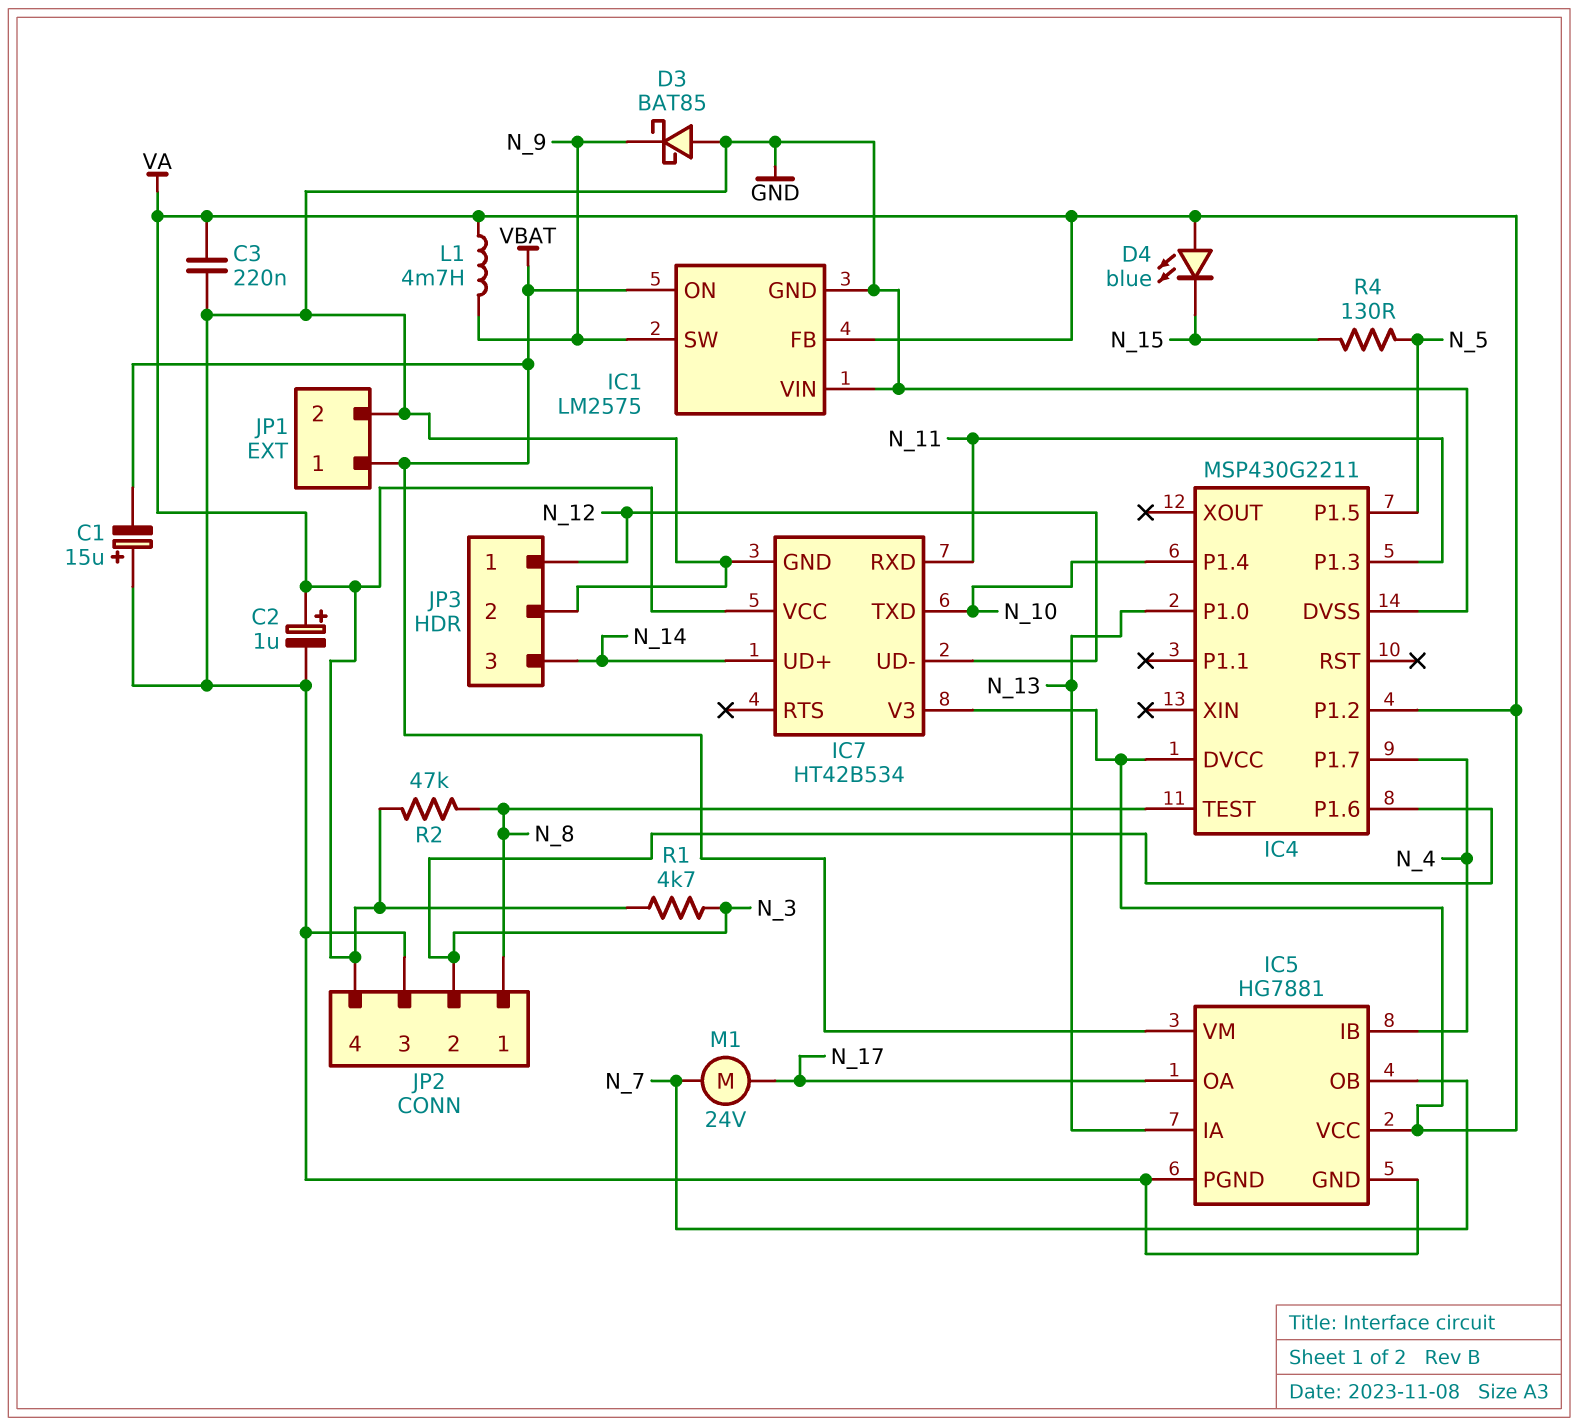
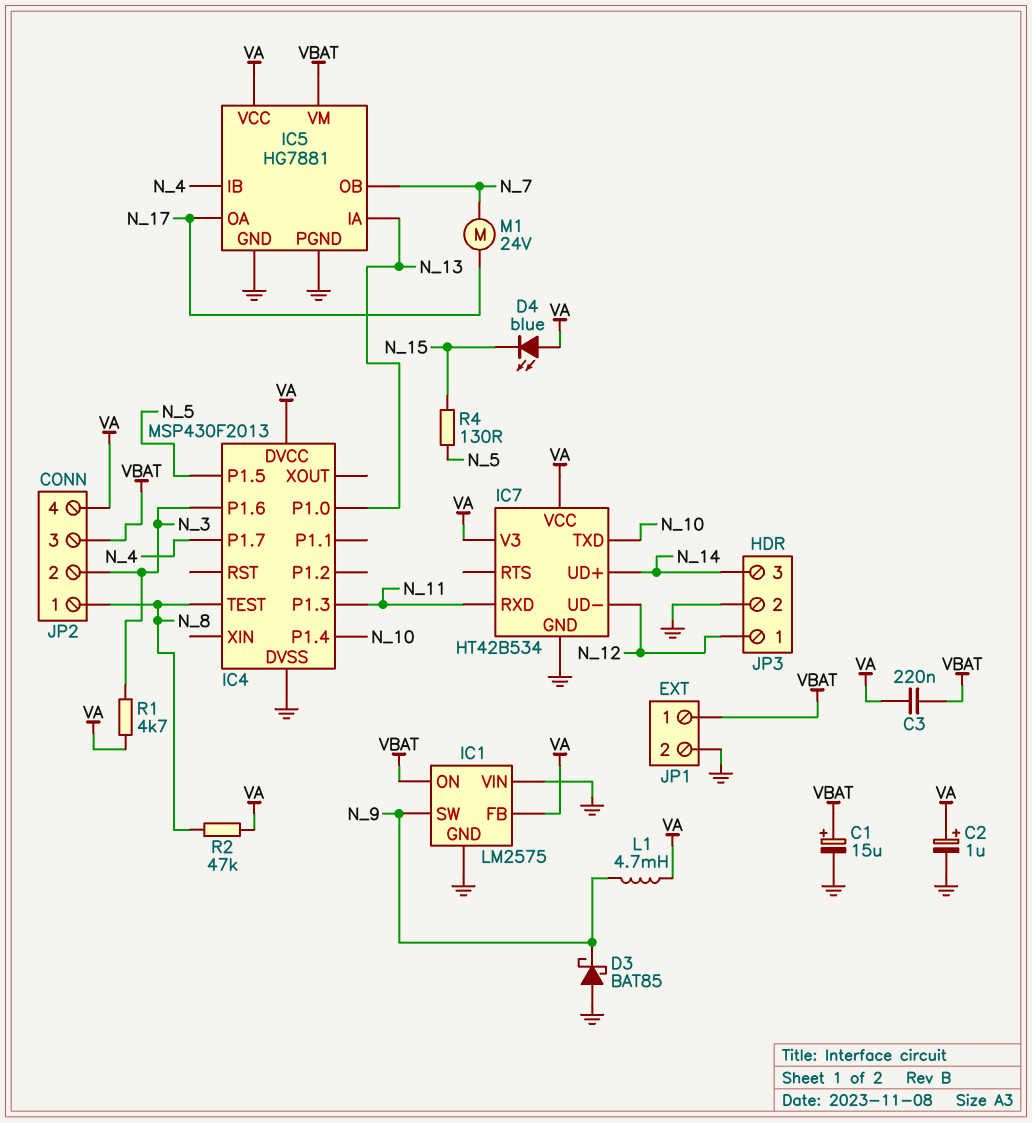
C1: 15uF (plus GND, minus VBAT) -> 15uF (plus VBAT, minus GND)
C3: 220nF (GND, VA) -> 220nF (VA, VBAT)
IC4: MSP430G2211 -> MSP430F2013
IC4 pin P1.2: VA -> none
JP2 pin 3: GND -> VBAT

